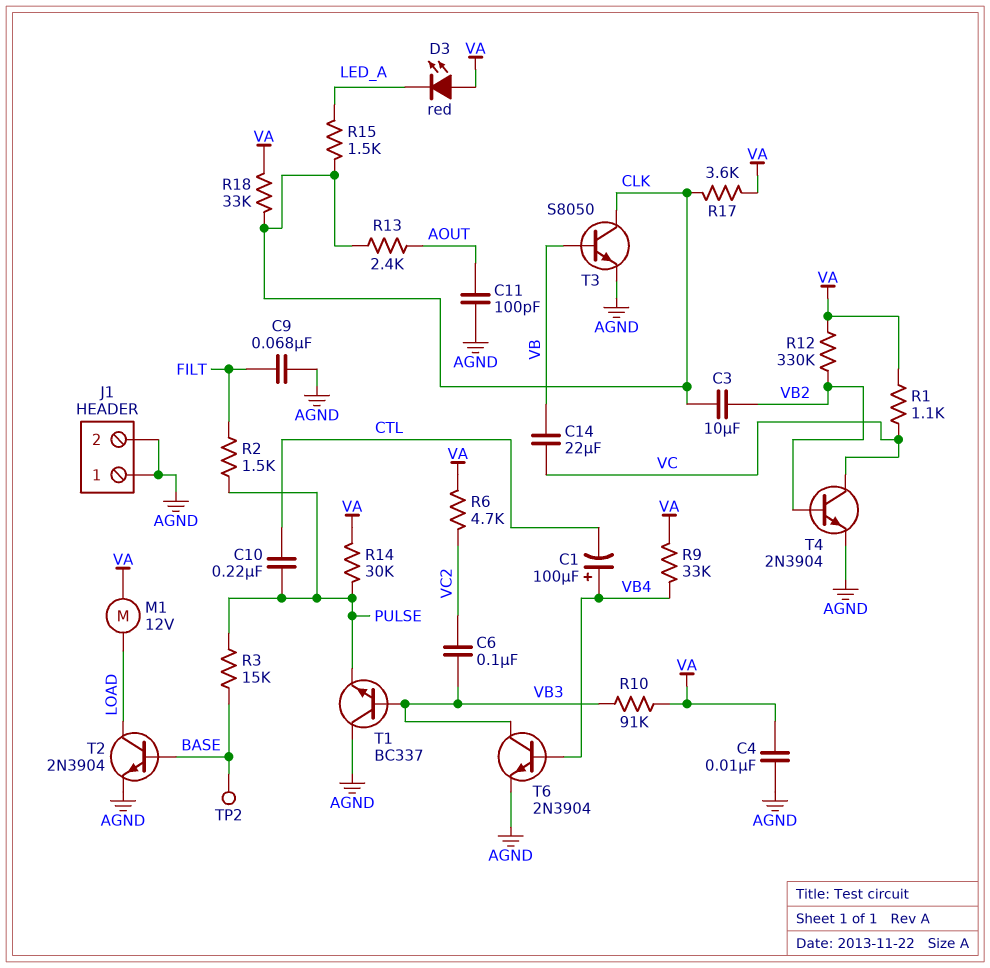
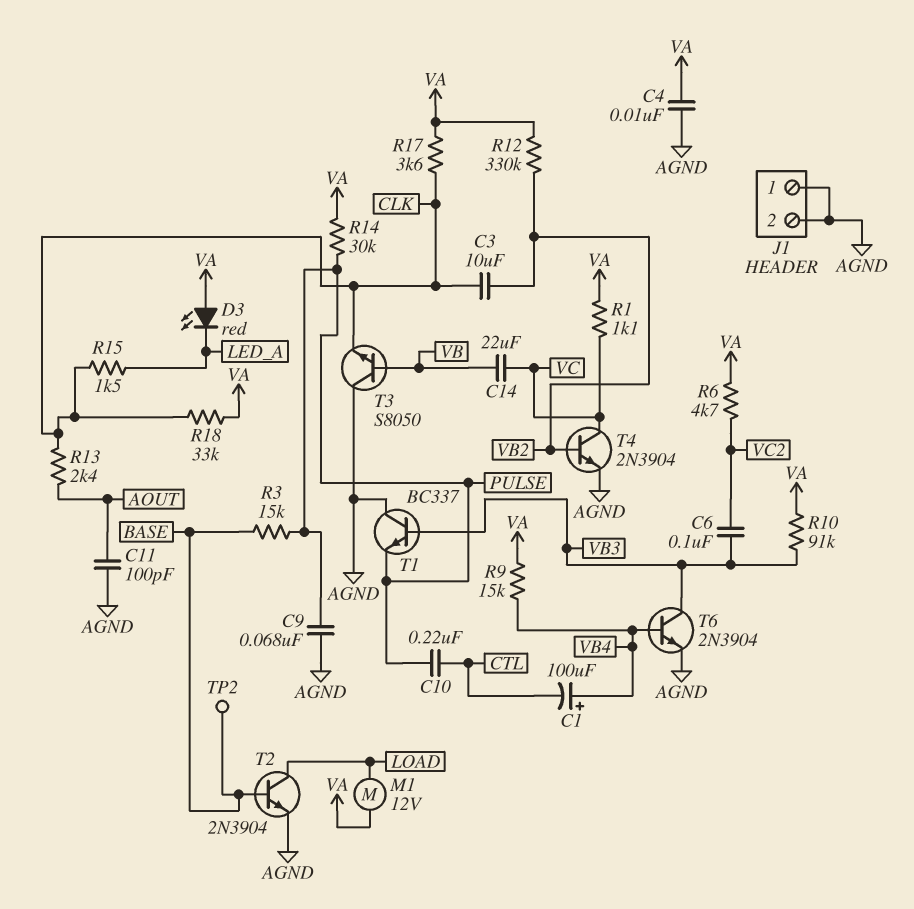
C9: 68nF (AGND, FILT) -> 68nF (AGND, PULSE)
R2: 1.5k (FILT, PULSE) -> none
R9: 33k (VA, VB4) -> 15k (VA, VB4)
T3: NPN S8050 (B VB, C CLK, E AGND) -> NPN S8050 (B VB, C AGND, E CLK)

